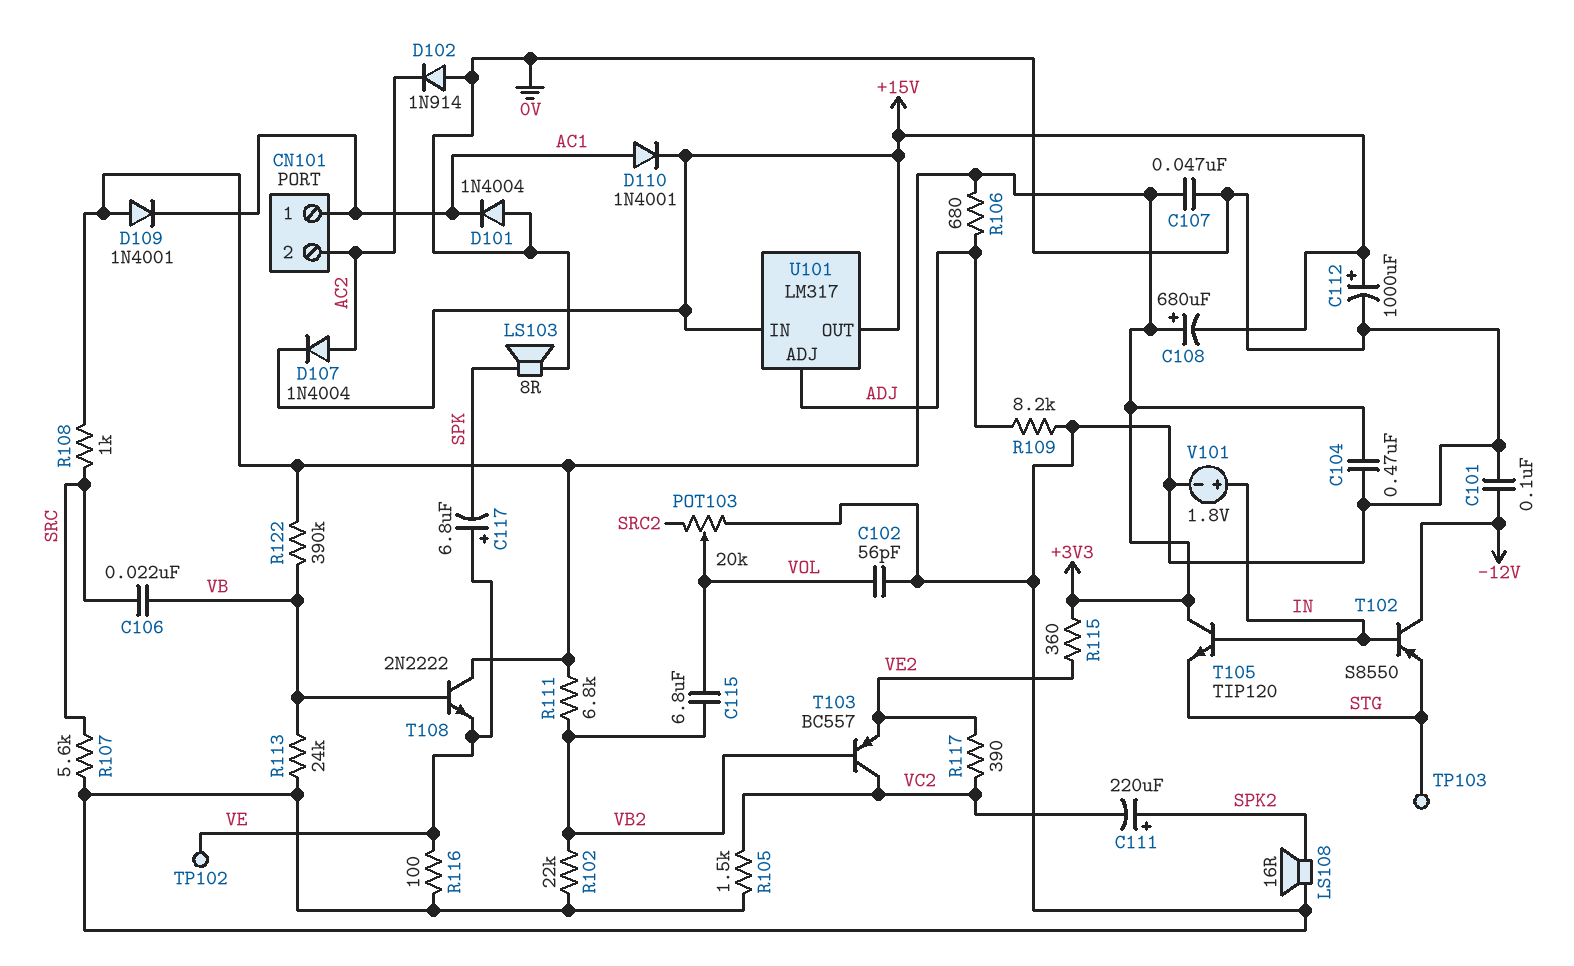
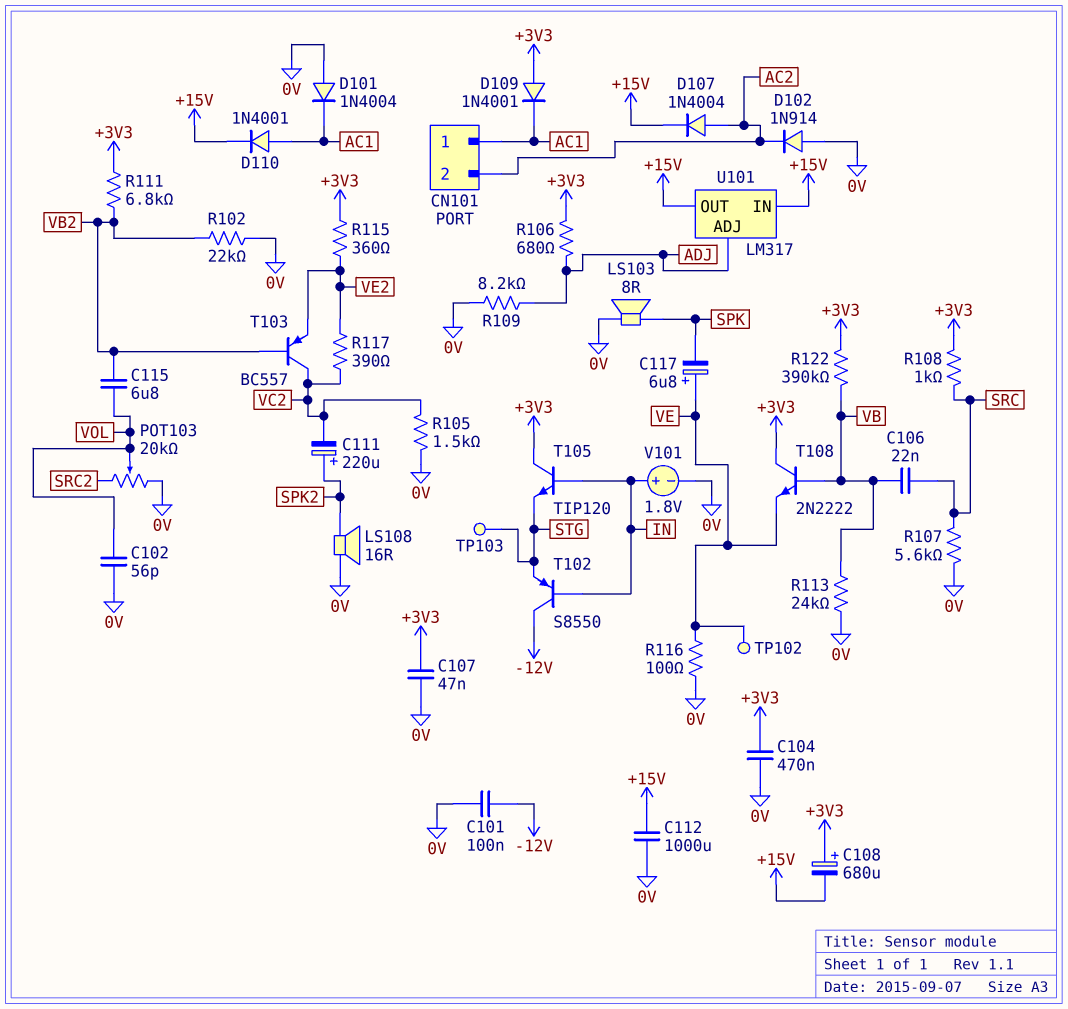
C112: 1000uF (plus +15V, minus 0V) -> 1000uF (+15V, 0V)

